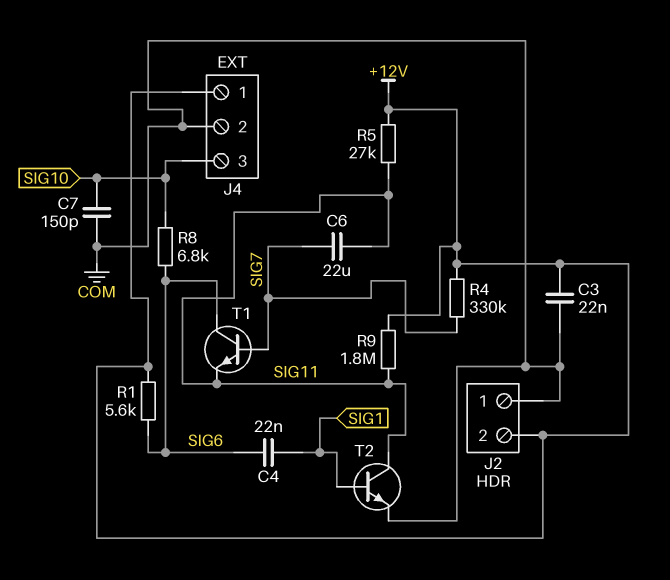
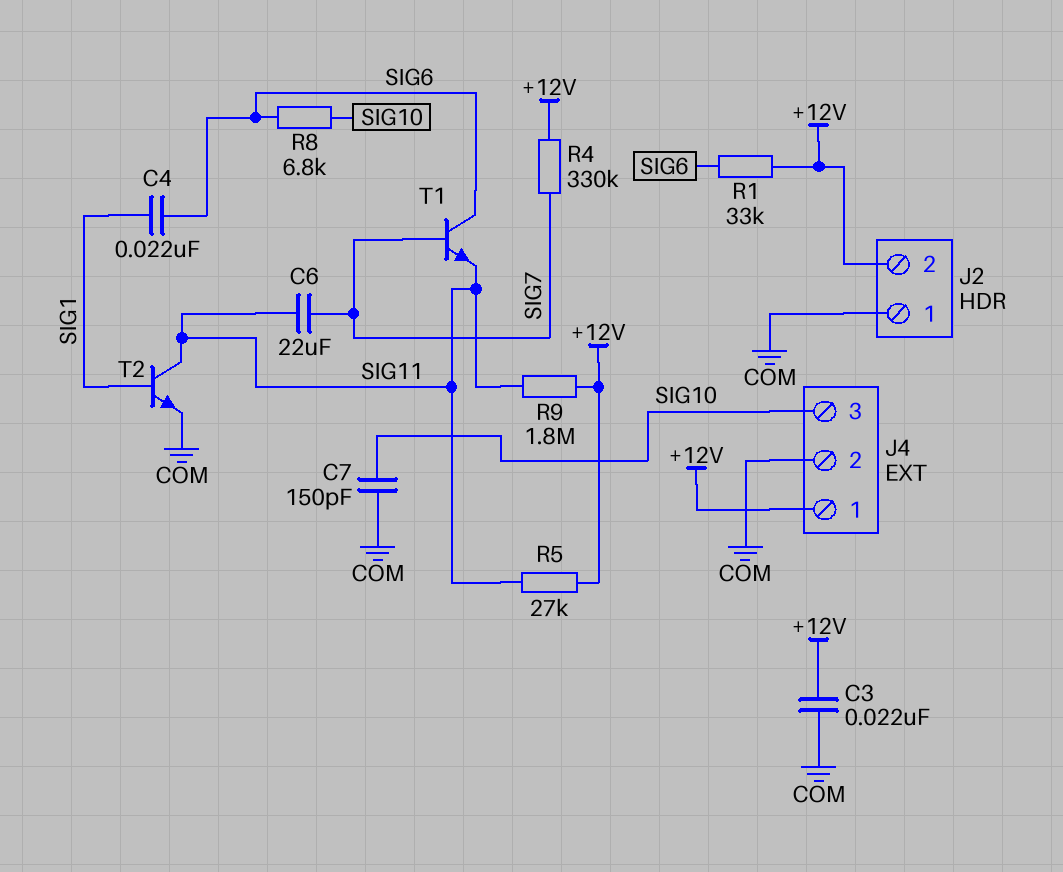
R1: 5.6k (+12V, SIG6) -> 33k (+12V, SIG6)

